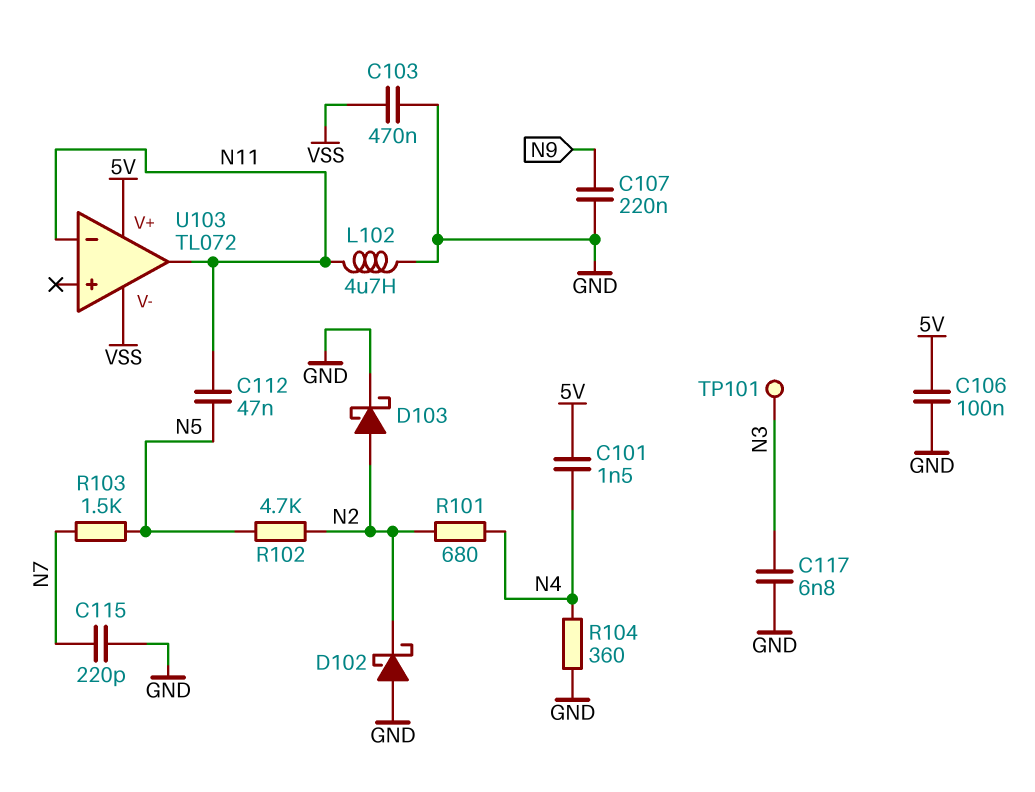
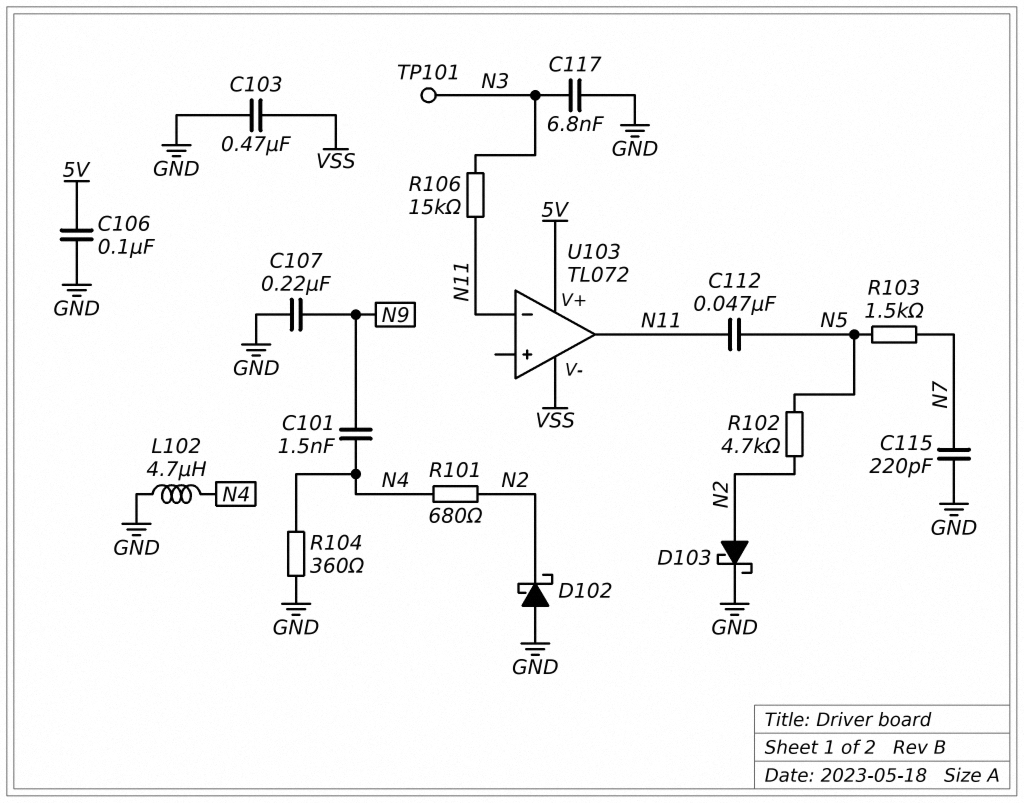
C101: 1.5nF (5V, N4) -> 1.5nF (N4, N9)
L102: 4.7uH (GND, N11) -> 4.7uH (GND, N4)
R106: none -> 15k (N3, N11)

